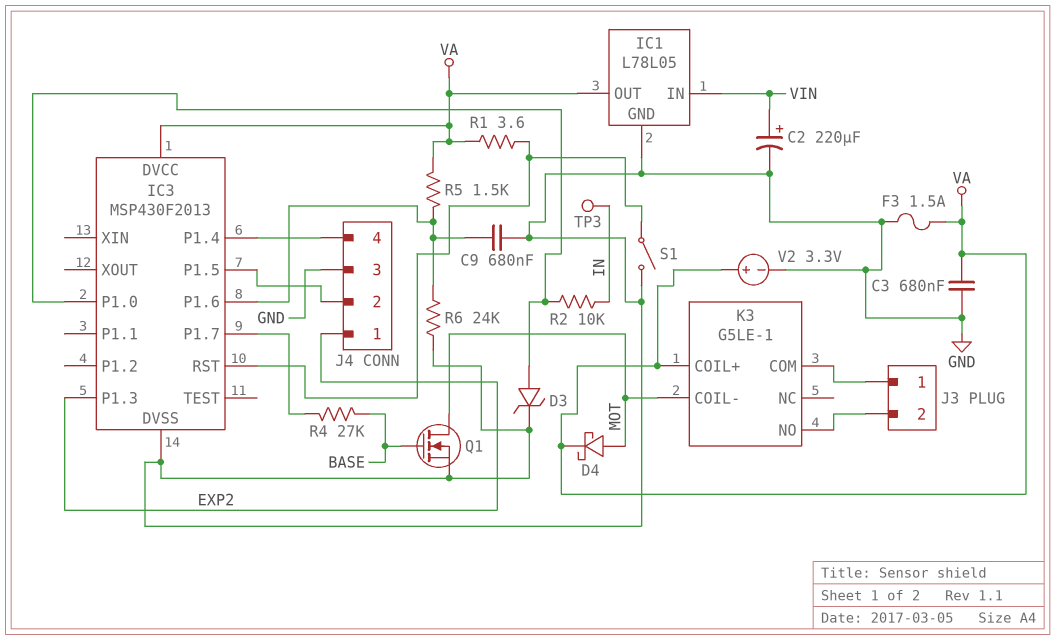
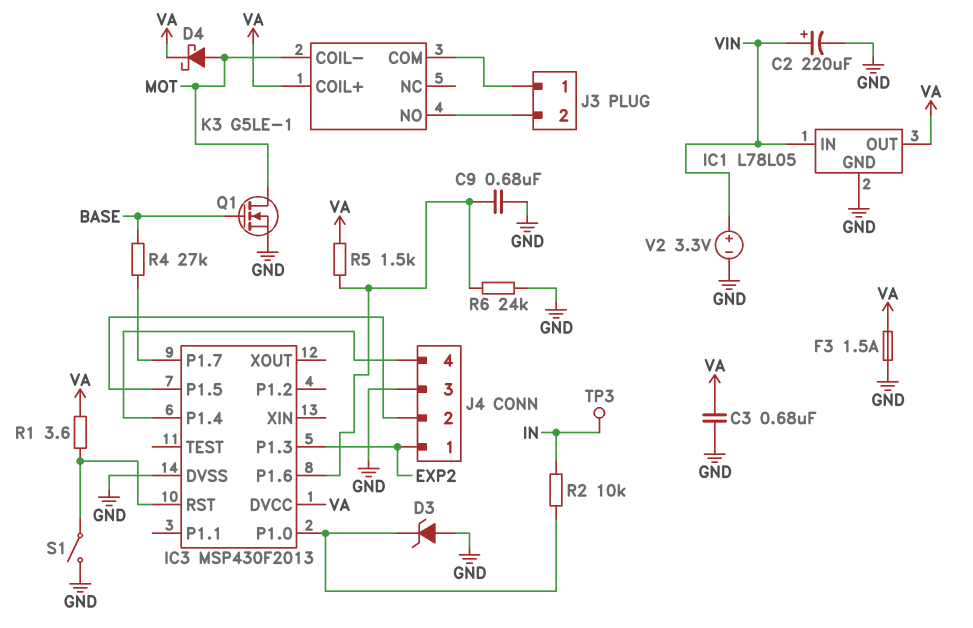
D3: zener (A IC3/P1.0, K GND) -> zener (A GND, K IC3/P1.0)
V2: 3.3V (plus VA, minus GND) -> 3.3V (plus VIN, minus GND)

